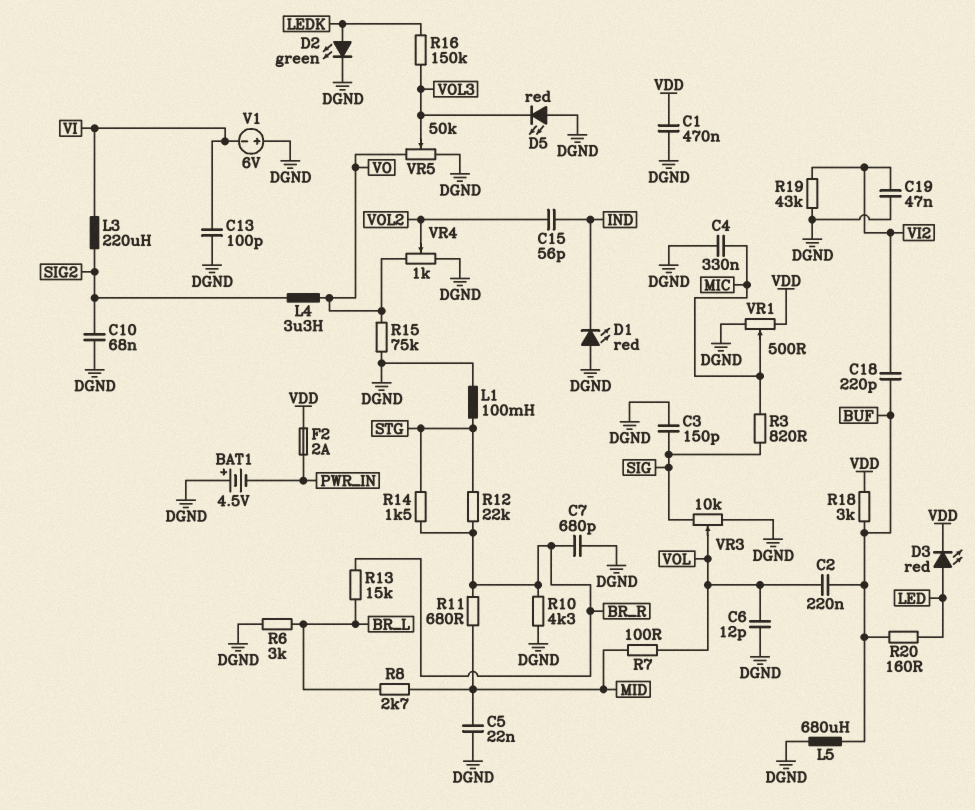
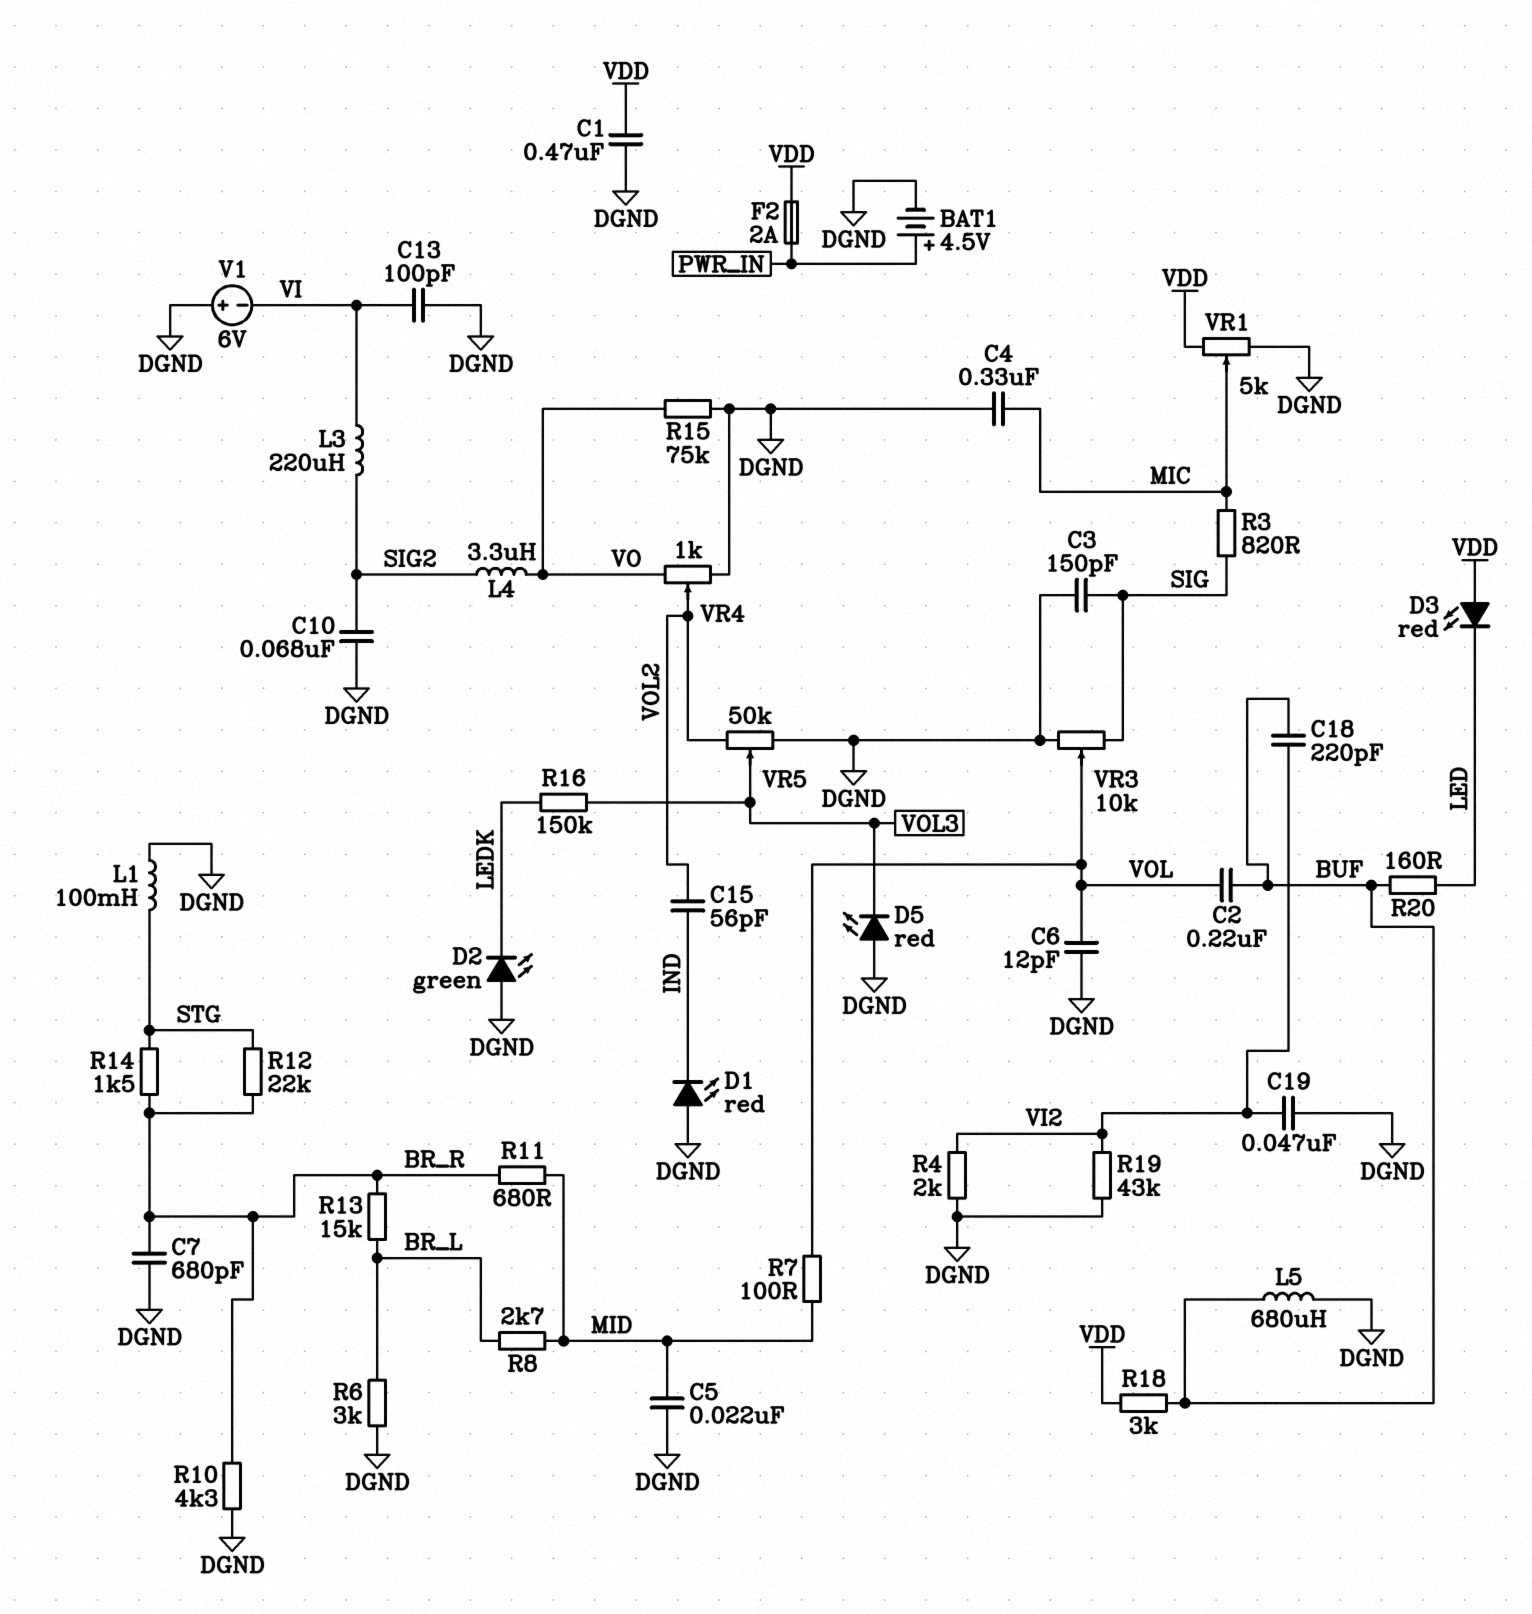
BAT1: 4.5V (plus DGND, minus PWR_IN) -> 4.5V (plus PWR_IN, minus DGND)
D2: LED green (A LEDK, K DGND) -> LED green (A DGND, K LEDK)
D3: LED red (A LED, K VDD) -> LED red (A VDD, K LED)
R4: none -> 2k (DGND, VI2)
VR1: 500 (DGND, VDD, wiper MIC) -> 5k (DGND, VDD, wiper MIC)
VR5: 50k (DGND, VO, wiper VOL3) -> 50k (DGND, VOL2, wiper VOL3)

